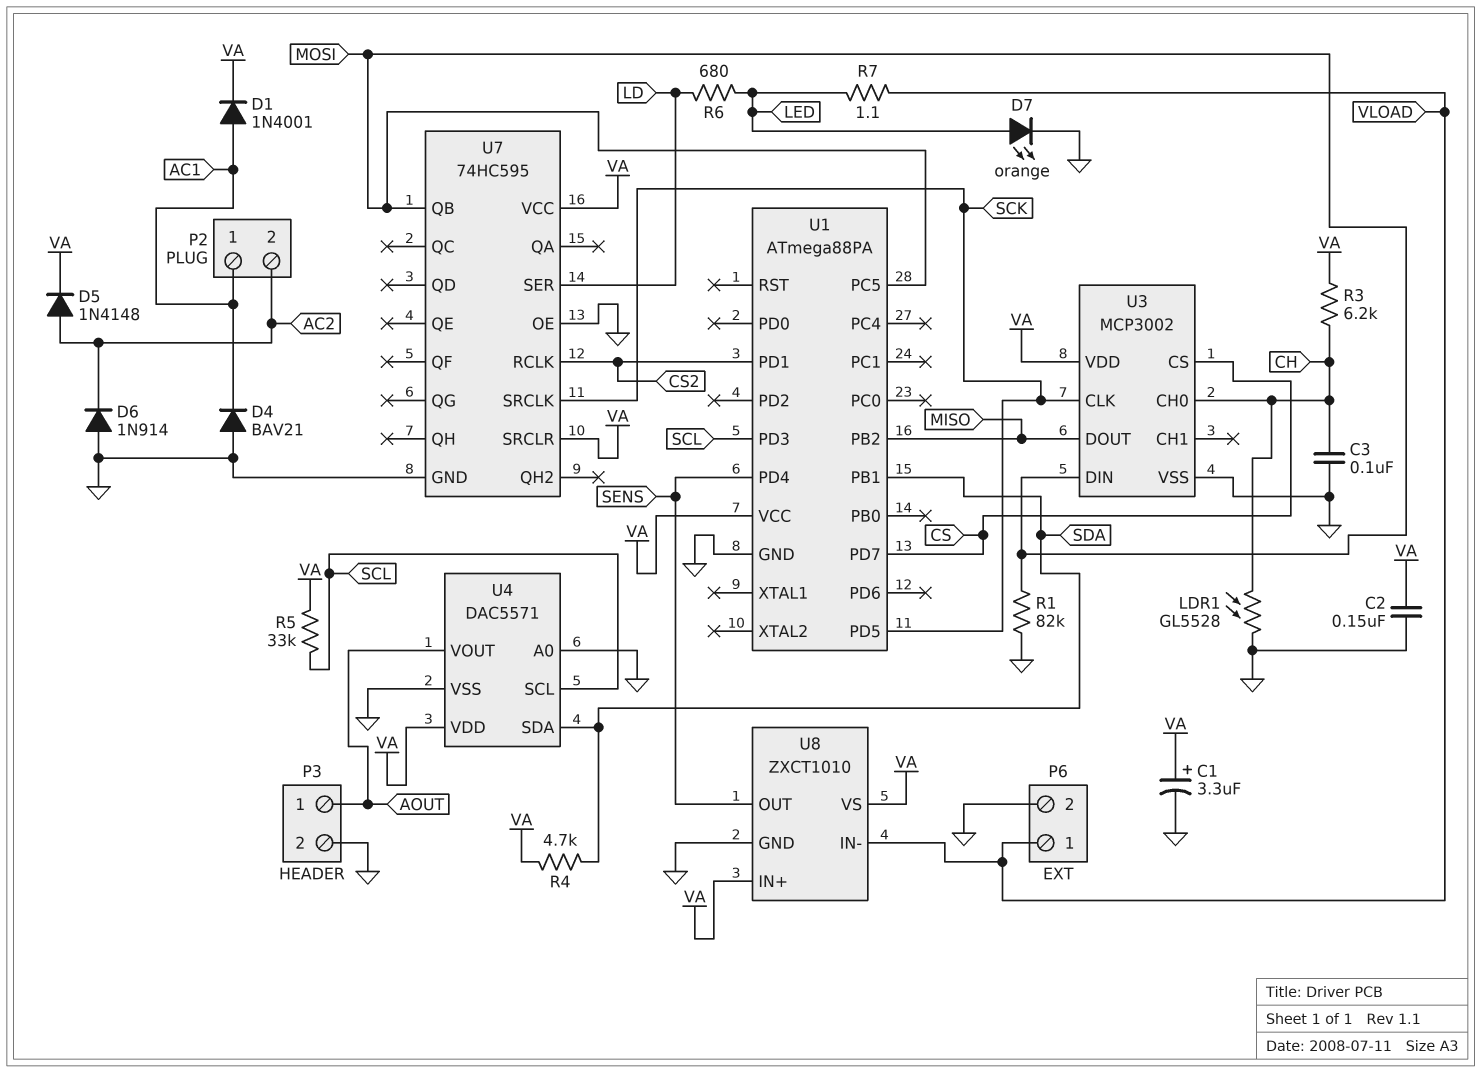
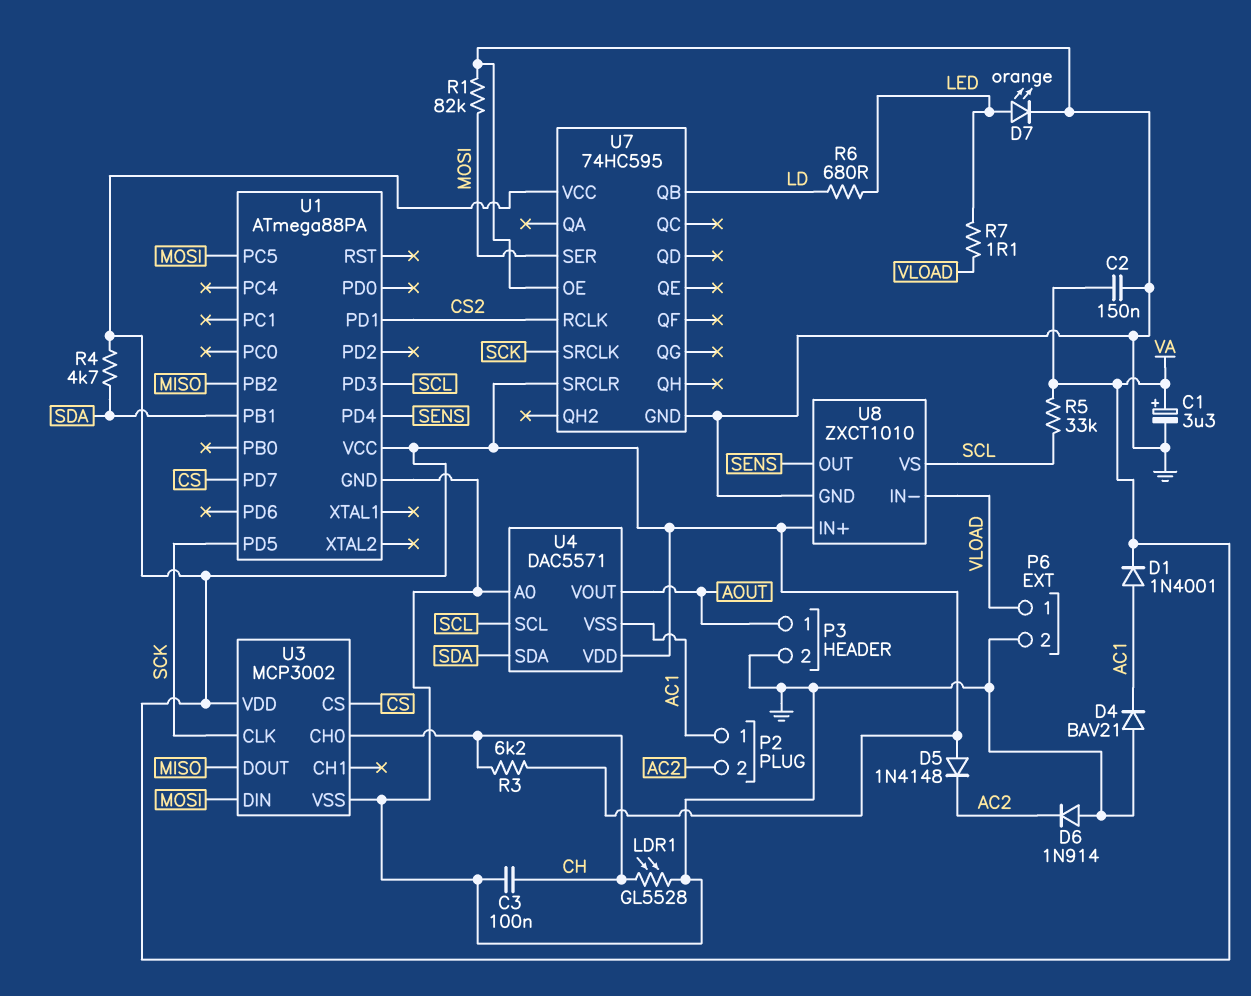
D5: diode 1N4148 (A AC2, K VA) -> diode 1N4148 (A VA, K AC2)
U4 pin VSS: GND -> AC1
U7 pin QB: MOSI -> LD
U7 pin SER: LD -> MOSI
U8 pin VS: VA -> SCL

